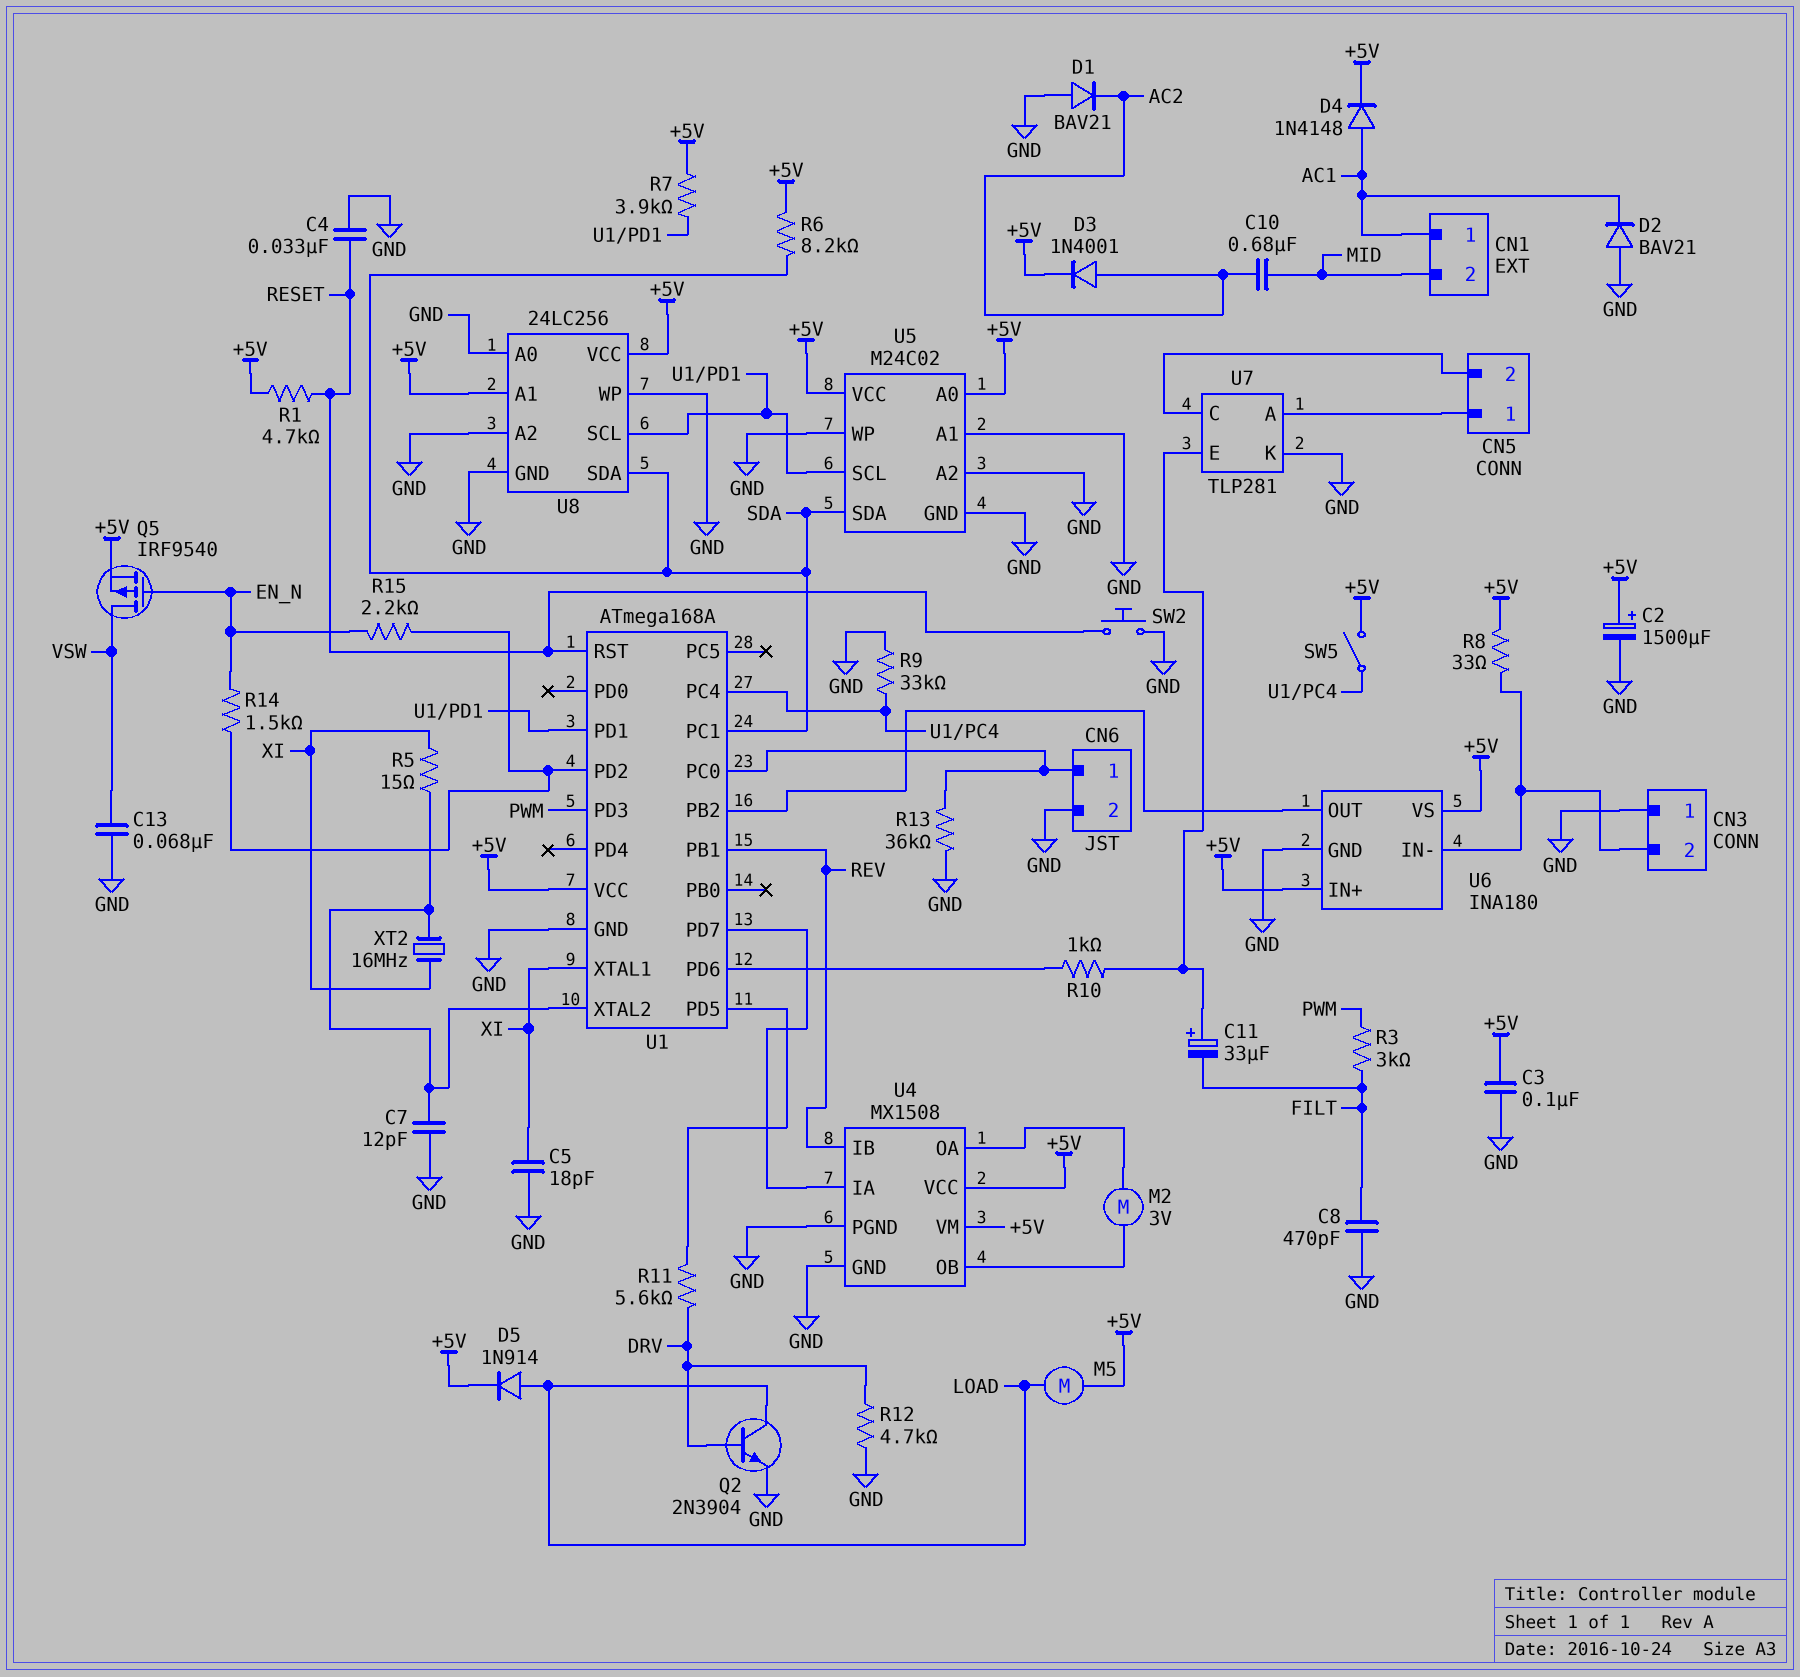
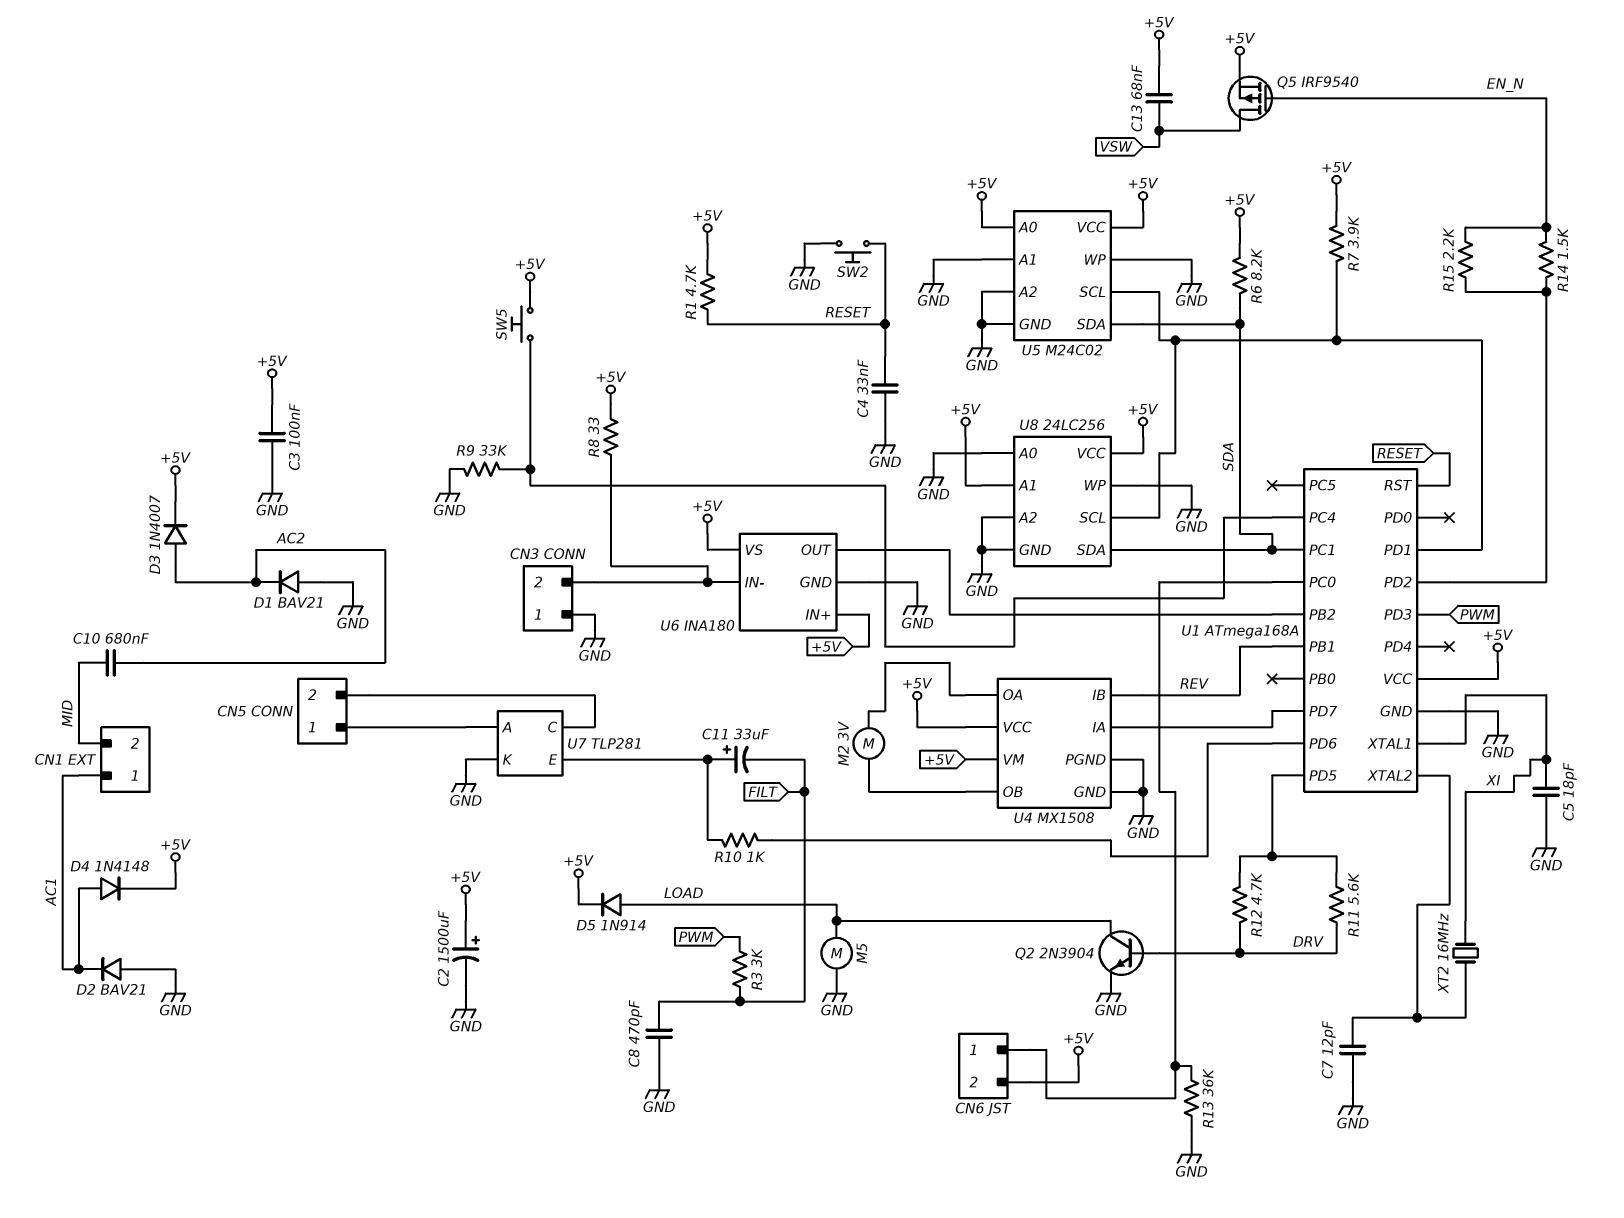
C13: 68nF (GND, VSW) -> 68nF (+5V, VSW)
CN6 pin 2: GND -> +5V
D3: diode 1N4001 (A AC2, K +5V) -> diode 1N4007 (A AC2, K +5V)
M5: motor (+5V, LOAD) -> motor (GND, LOAD)
R5: 15 (U1/XTAL2, XI) -> none
R12: 4.7k (DRV, GND) -> 4.7k (DRV, U1/PD5)
SW5: switch (+5V, U1/PC4) -> button (+5V, U1/PC4)

